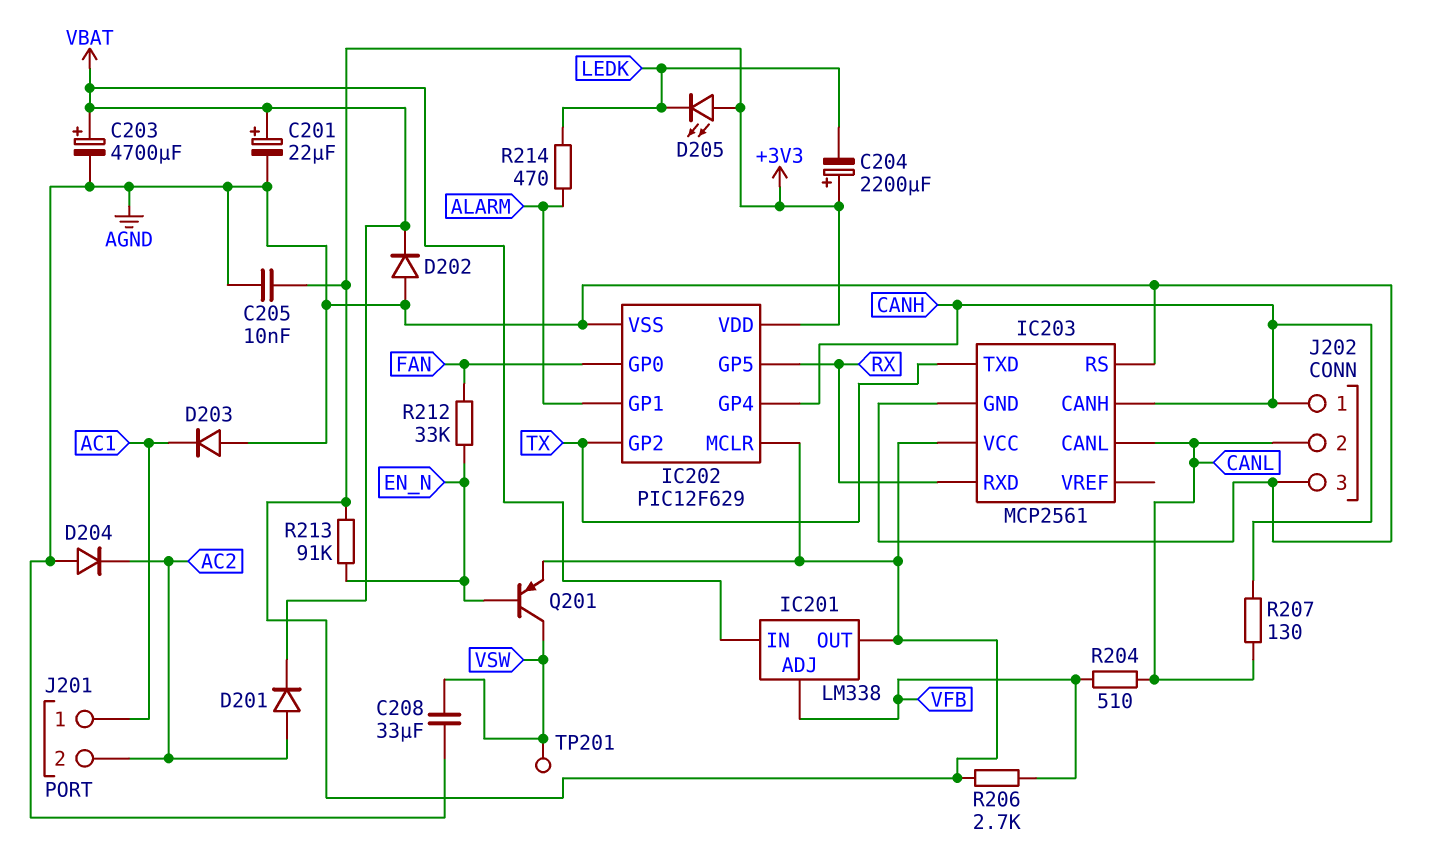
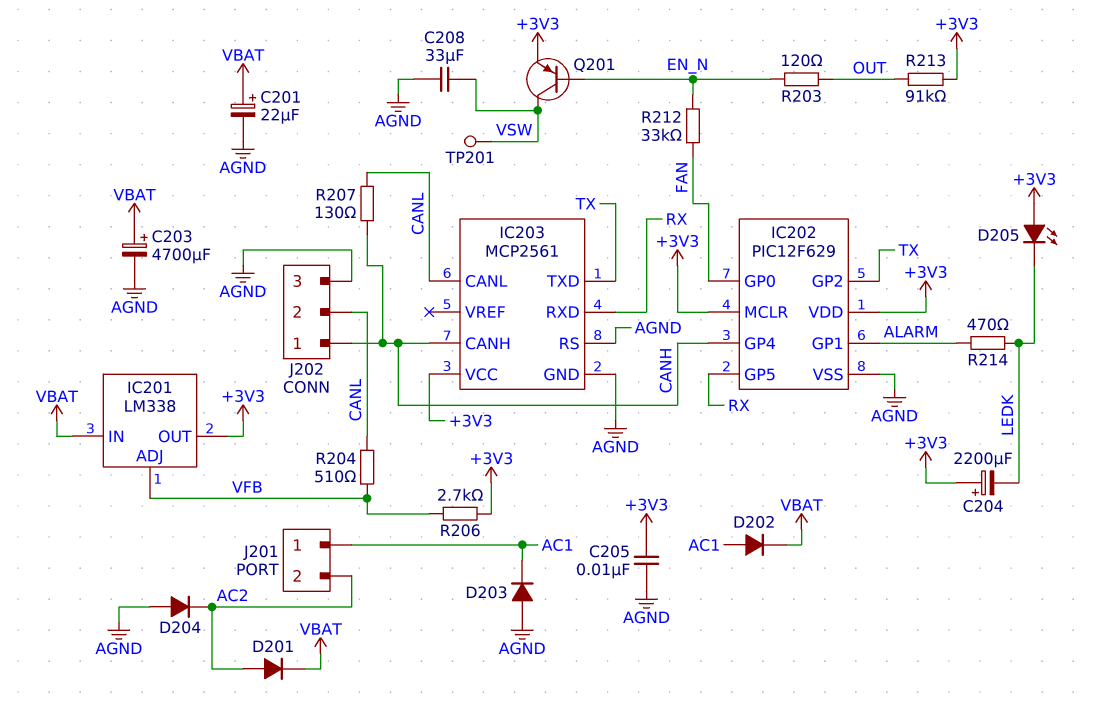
D202: diode (A AGND, K VBAT) -> diode (A AC1, K VBAT)
R203: none -> 120 (EN_N, OUT)
R213: 91k (+3V3, EN_N) -> 91k (+3V3, OUT)

